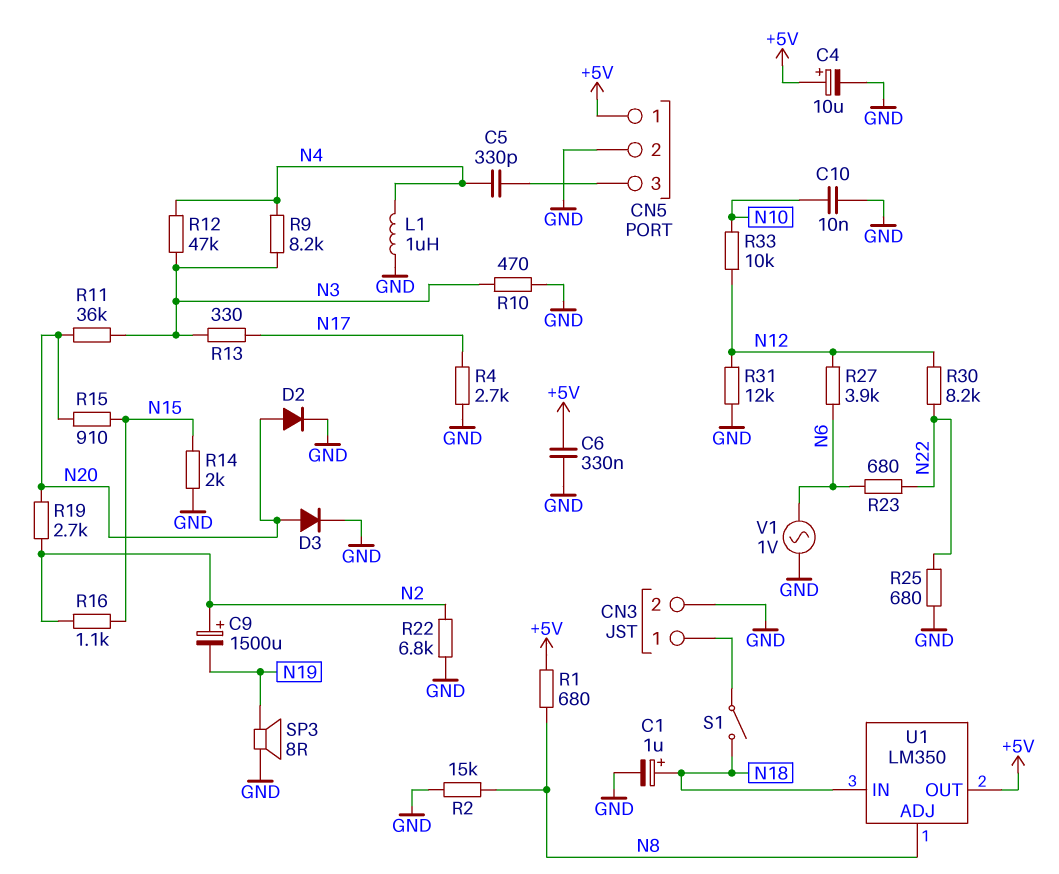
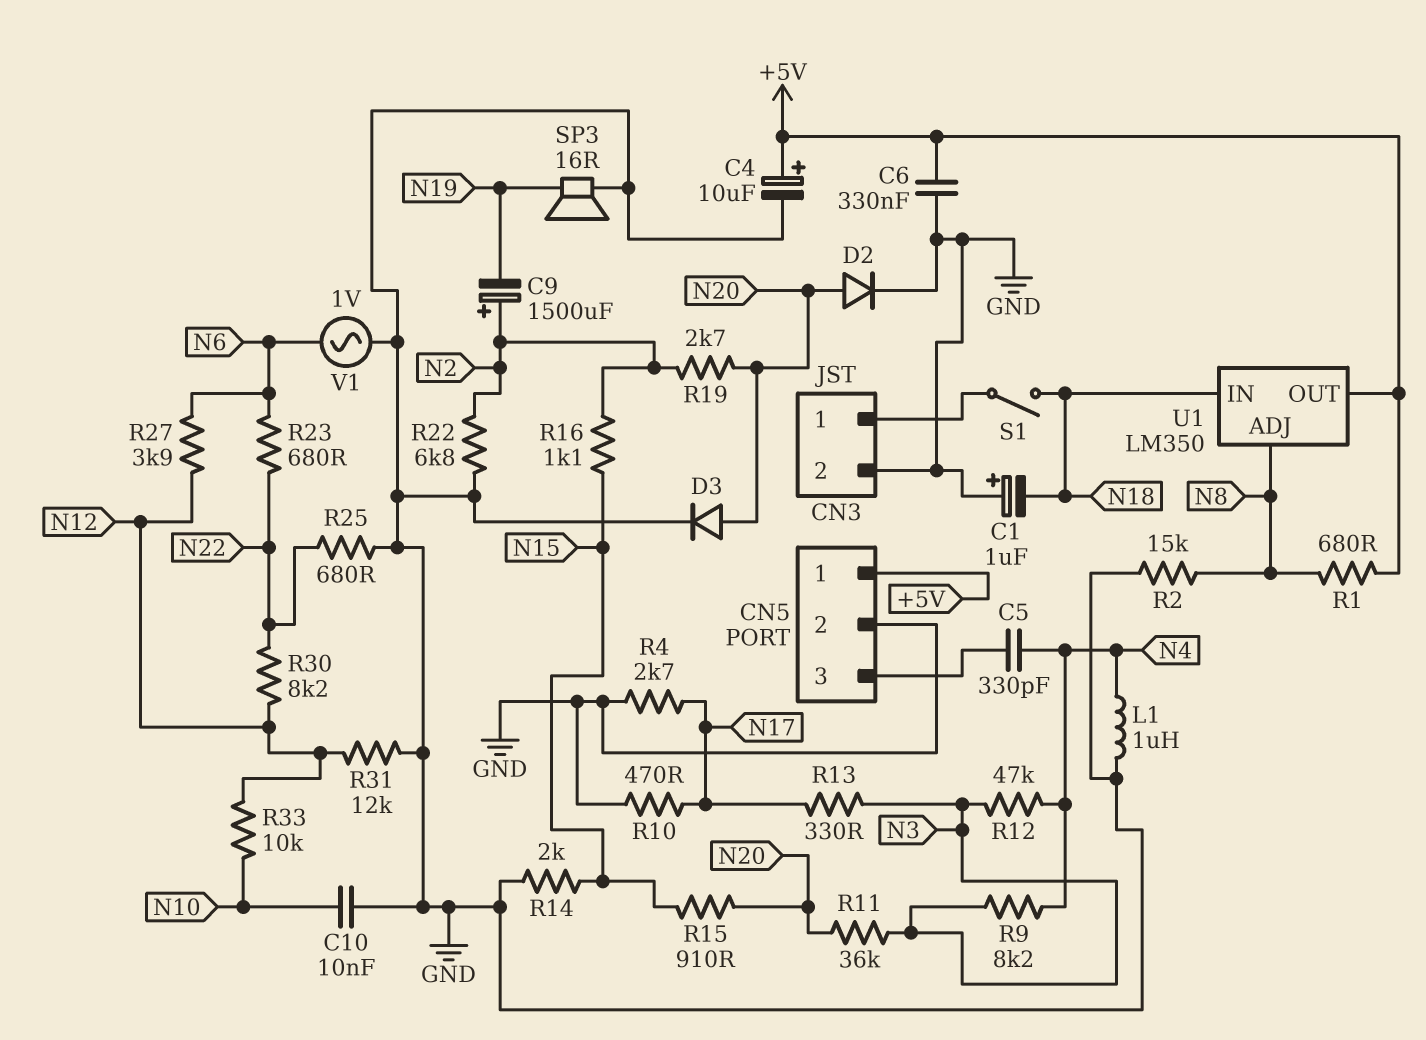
C1: 1uF (plus N18, minus GND) -> 1uF (plus GND, minus N18)
R10: 470 (GND, N3) -> 470 (GND, N17)
SP3: speaker 8R (GND, N19) -> speaker 16R (GND, N19)

